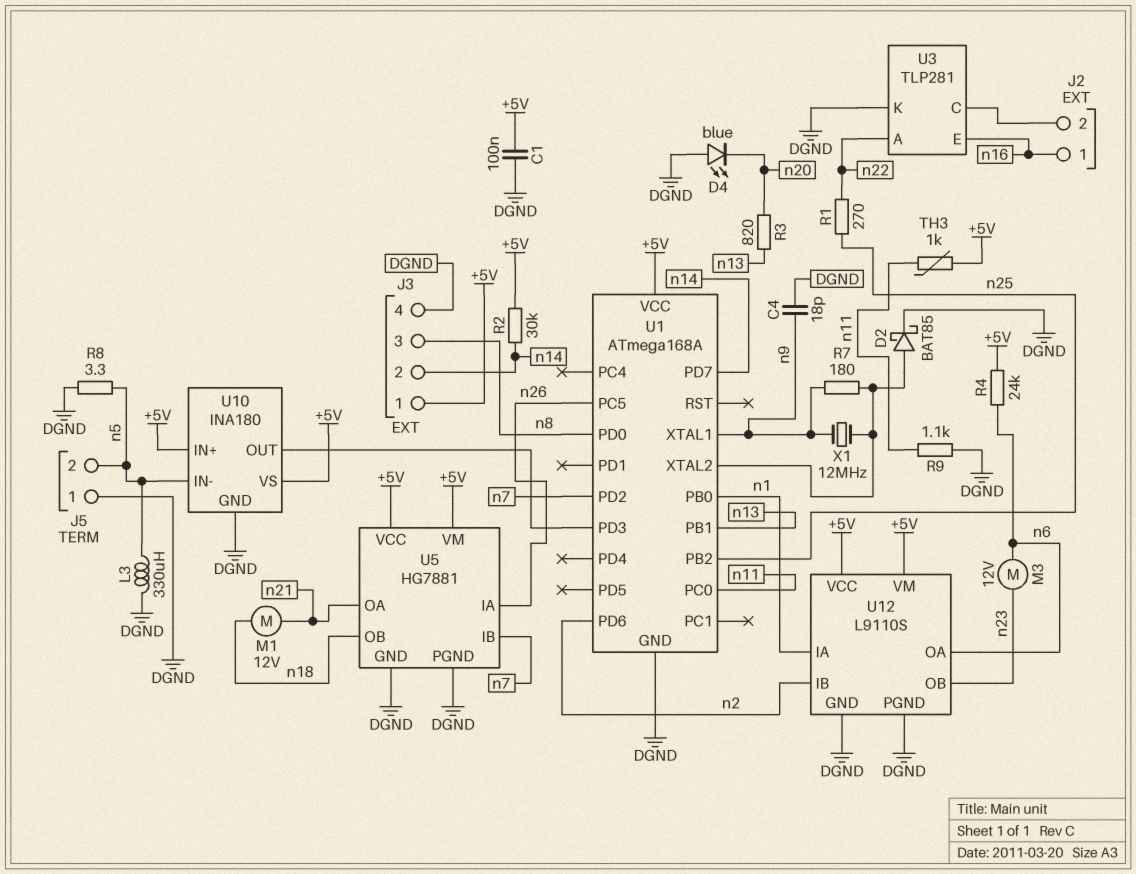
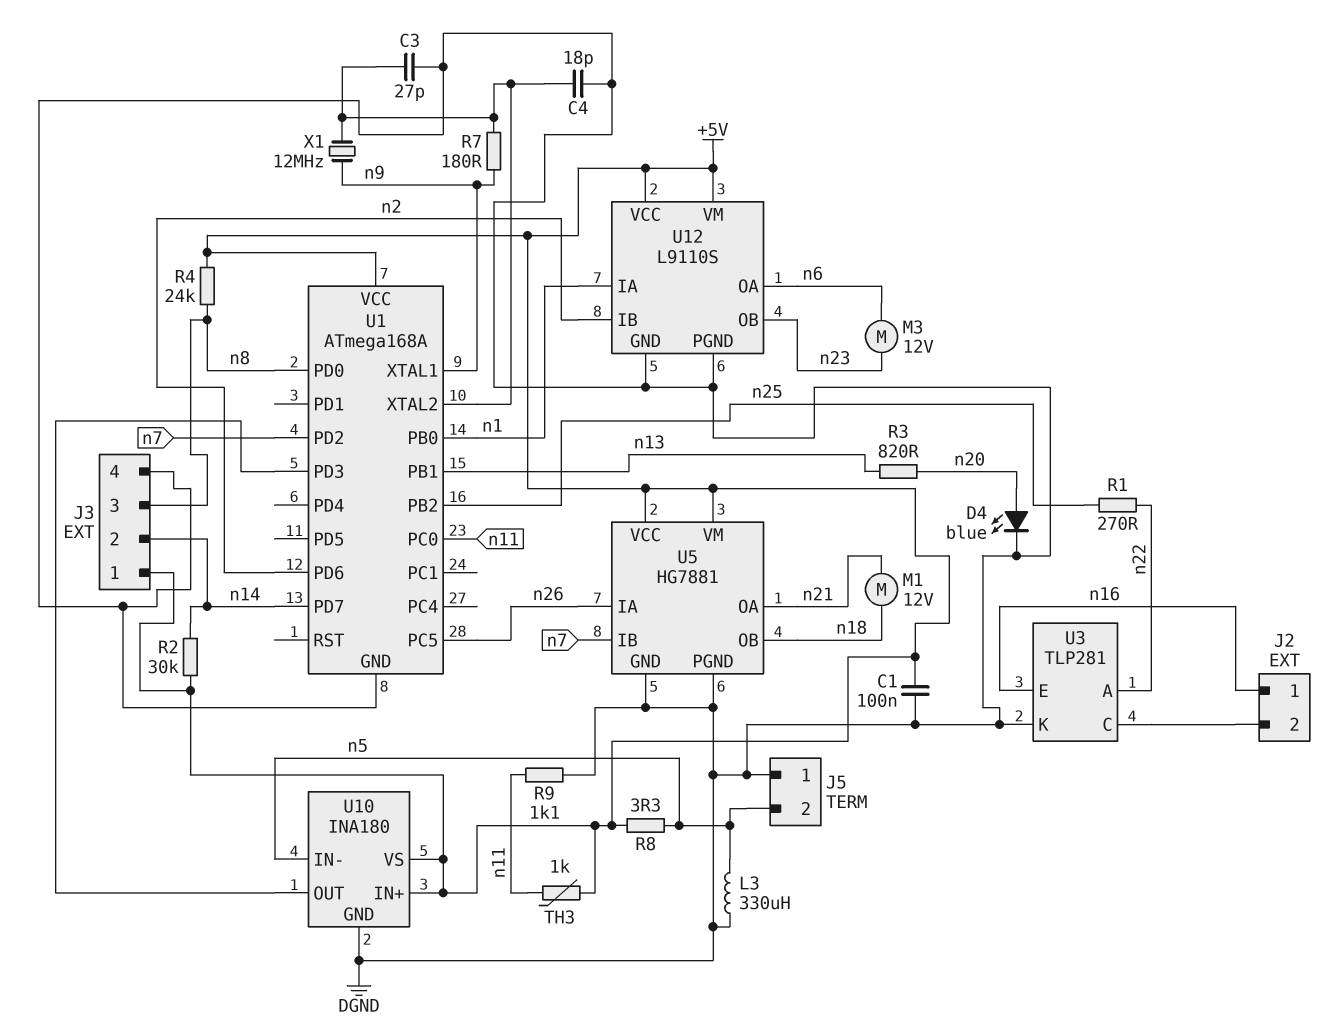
C3: none -> 27pF (DGND, U1/XTAL2)
C4: 18pF (DGND, n9) -> 18pF (DGND, U1/XTAL2)
D2: schottky BAT85 (A U1/XTAL2, K DGND) -> none
D4: LED blue (A DGND, K n20) -> LED blue (A n20, K DGND)
R4: 24k (+5V, n6) -> 24k (+5V, n8)
R8: 3.3 (DGND, n5) -> 3.3 (+5V, n5)

